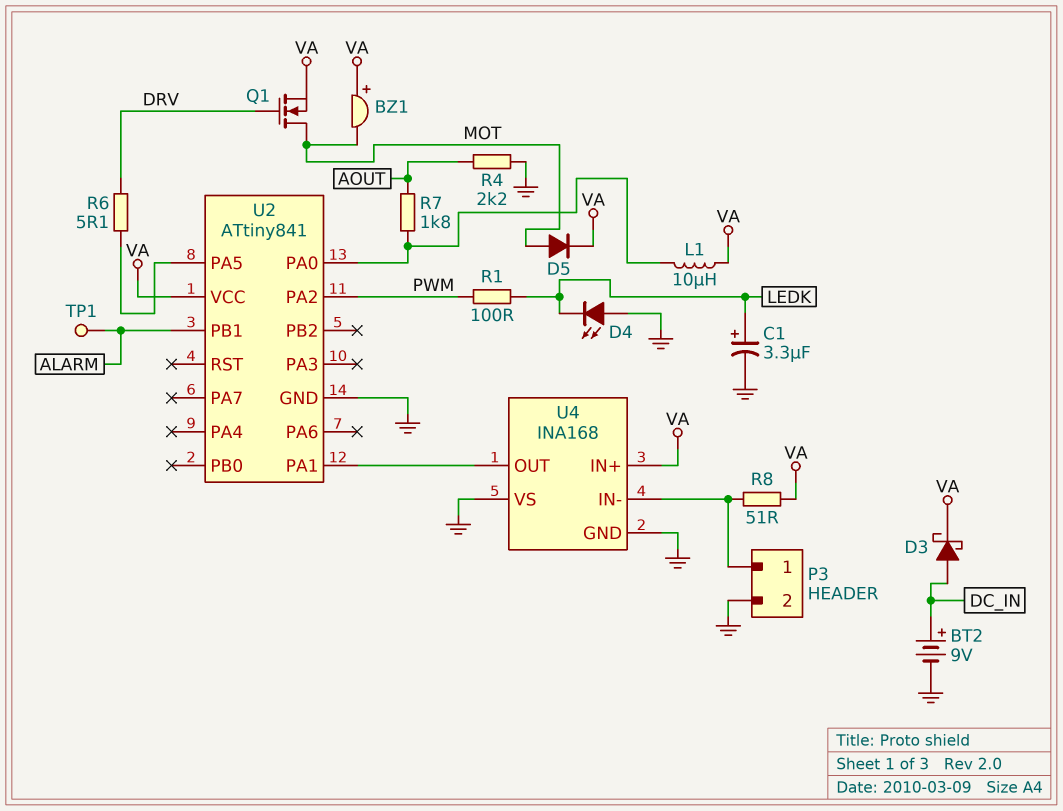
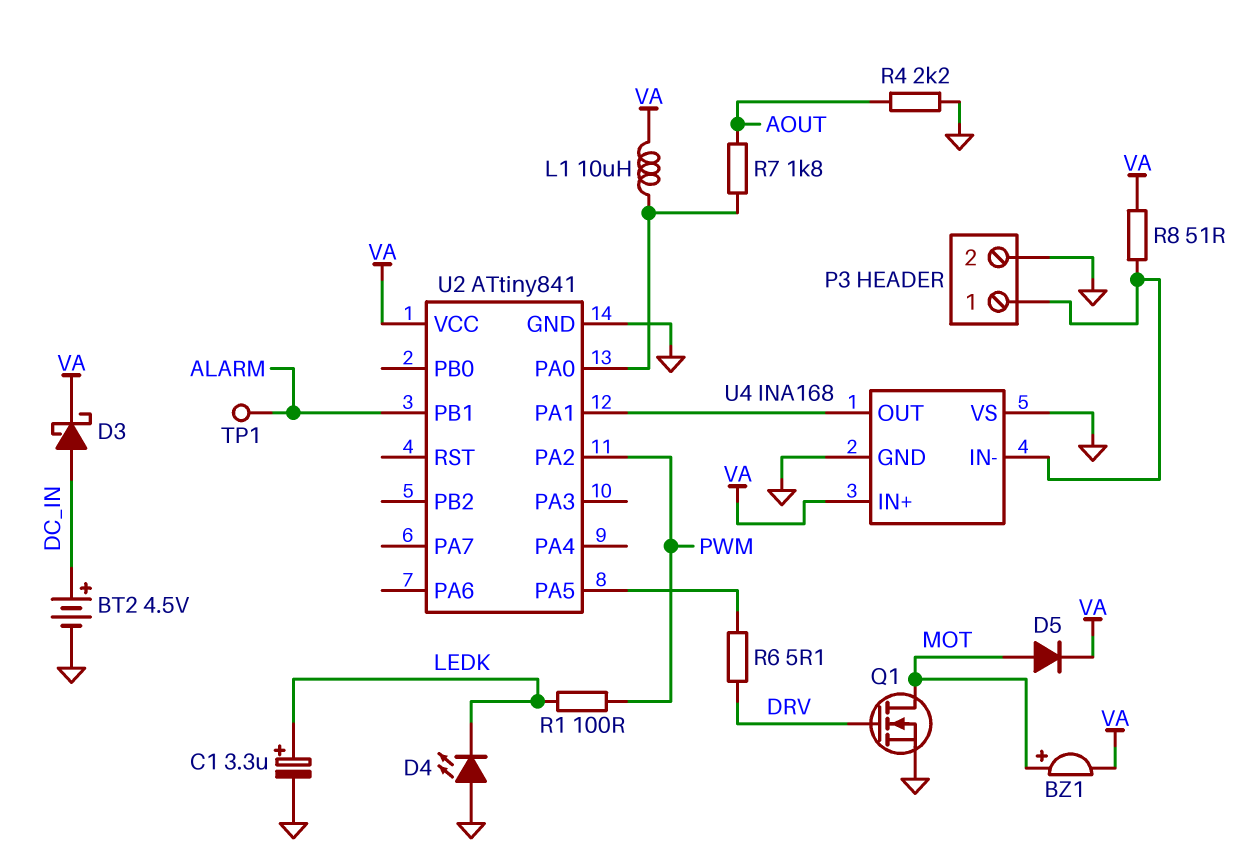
BT2: 9V (plus DC_IN, minus GND) -> 4.5V (plus DC_IN, minus GND)
BZ1: buzzer (plus VA, minus MOT) -> buzzer (plus MOT, minus VA)
Q1: NMOS (G DRV, D MOT, S VA) -> NMOS (G DRV, D MOT, S GND)

